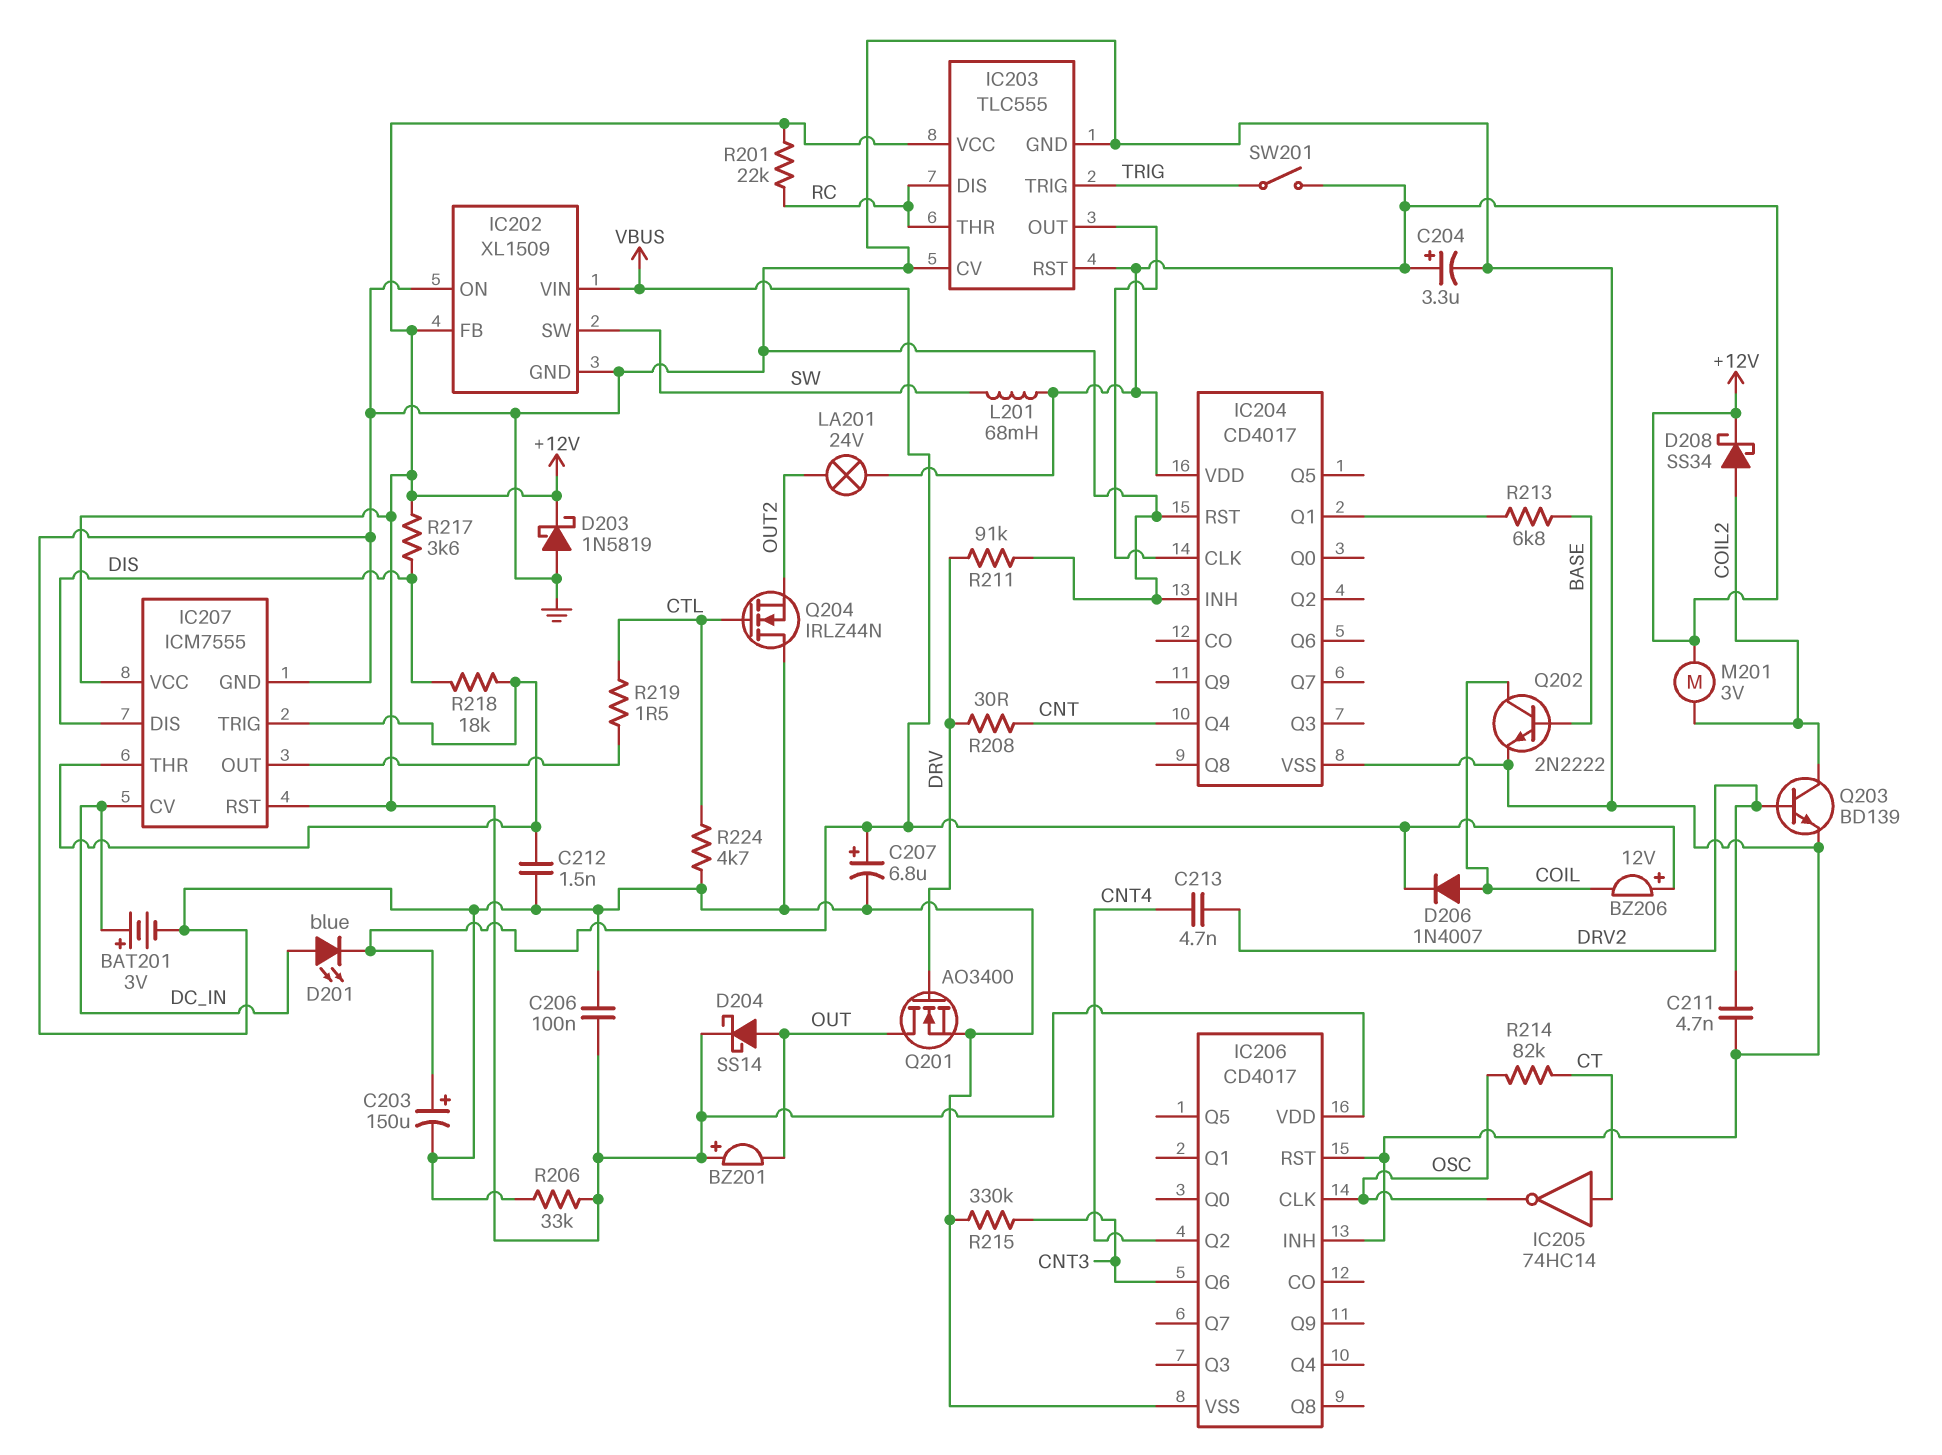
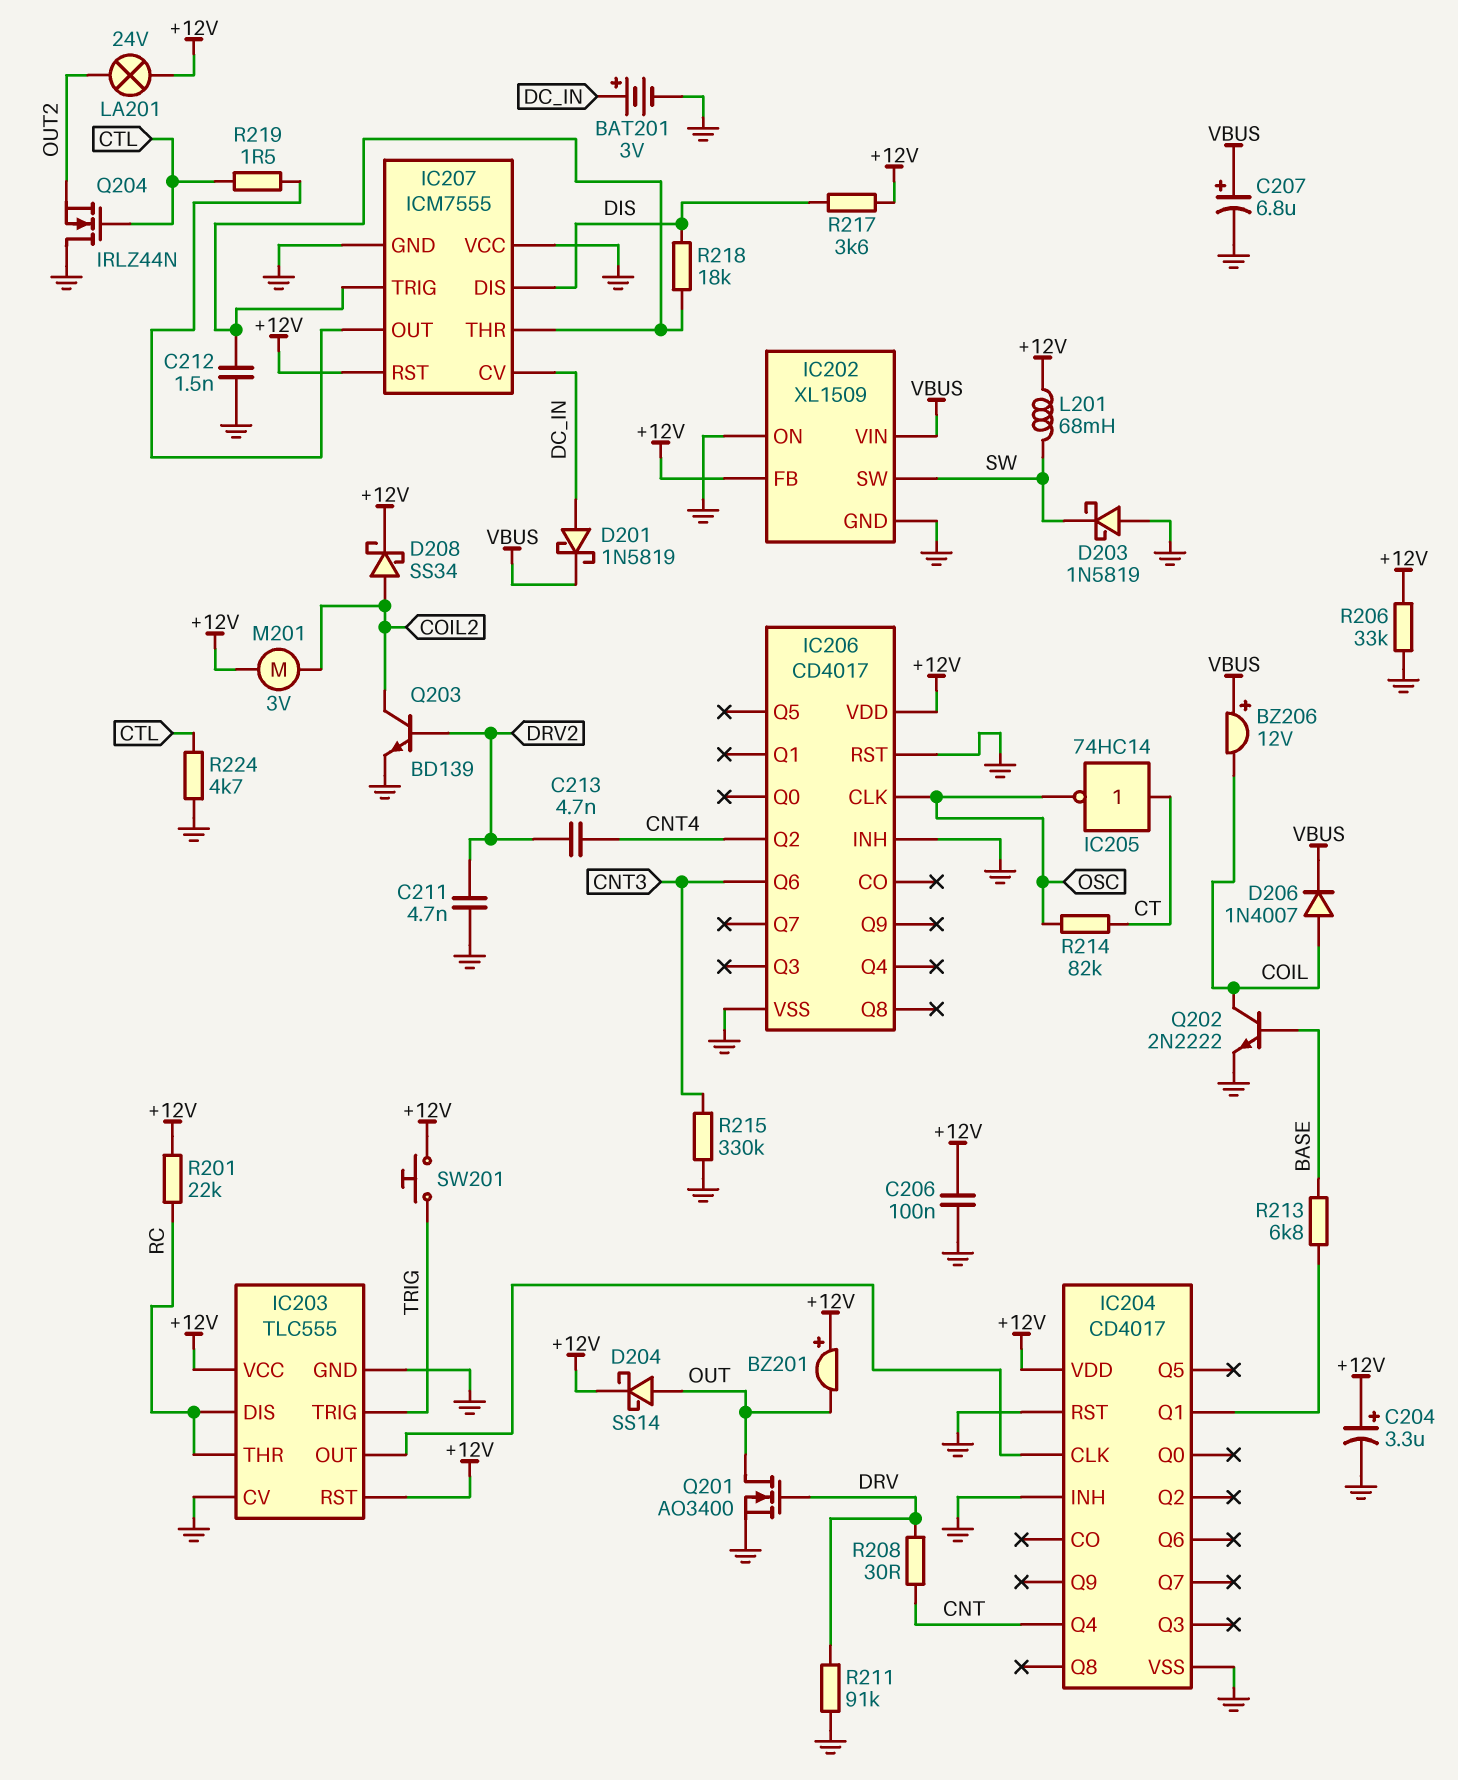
C203: 150uF (plus VBUS, minus GND) -> none
D201: LED blue (A DC_IN, K VBUS) -> schottky 1N5819 (A DC_IN, K VBUS)
D203: schottky 1N5819 (A GND, K +12V) -> schottky 1N5819 (A GND, K SW)
IC207 pin VCC: +12V -> GND
SW201: switch (+12V, TRIG) -> button (+12V, TRIG)

